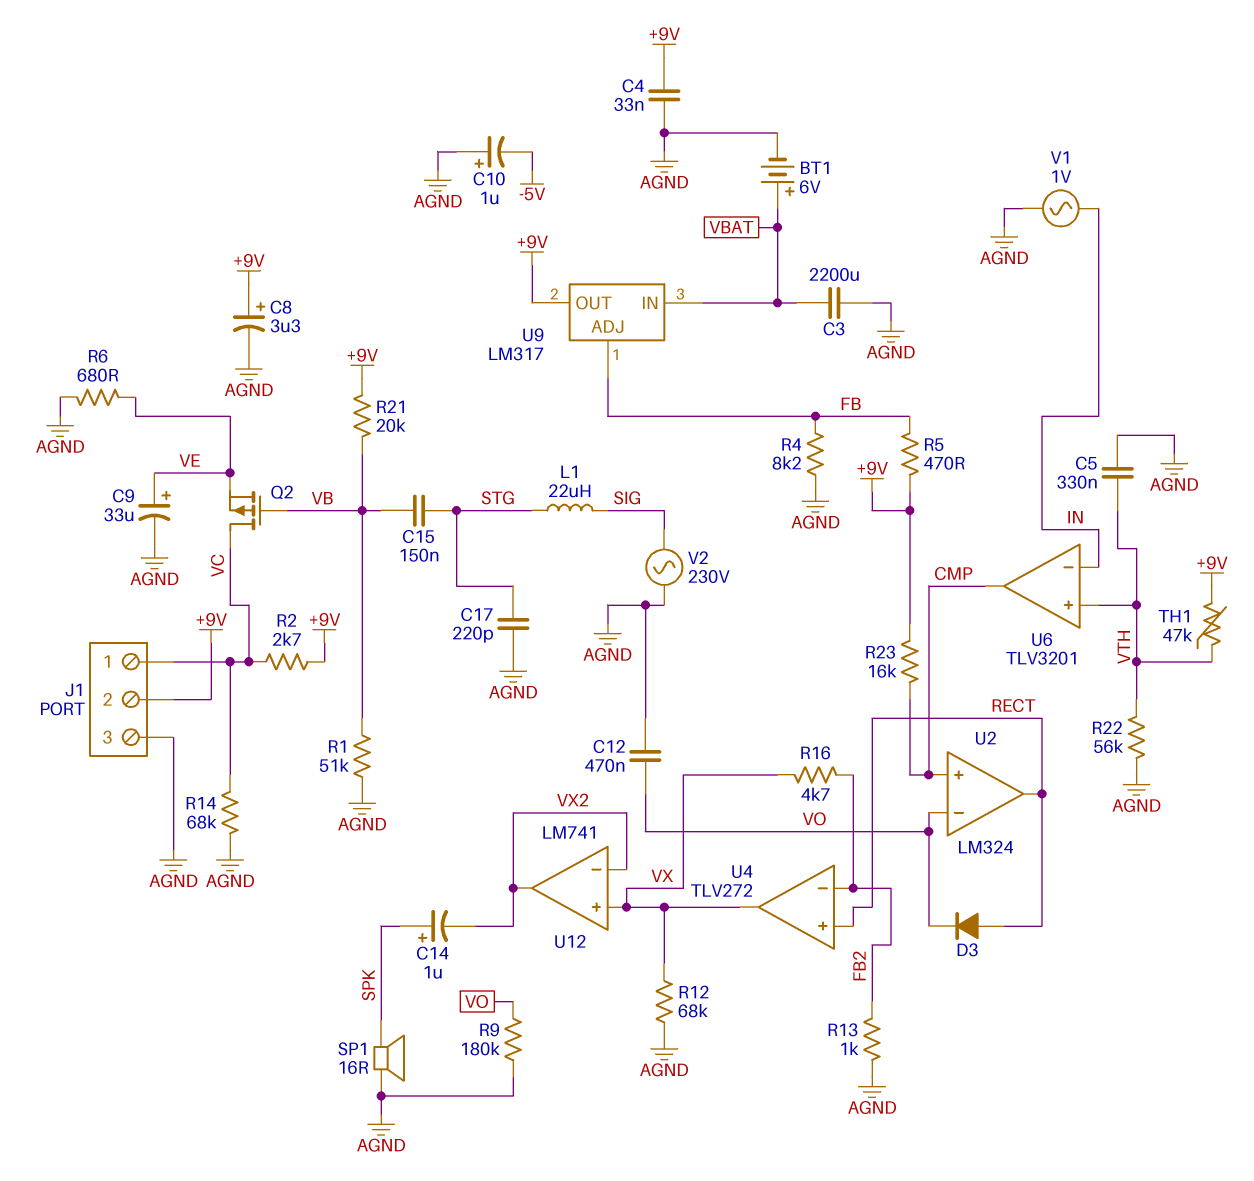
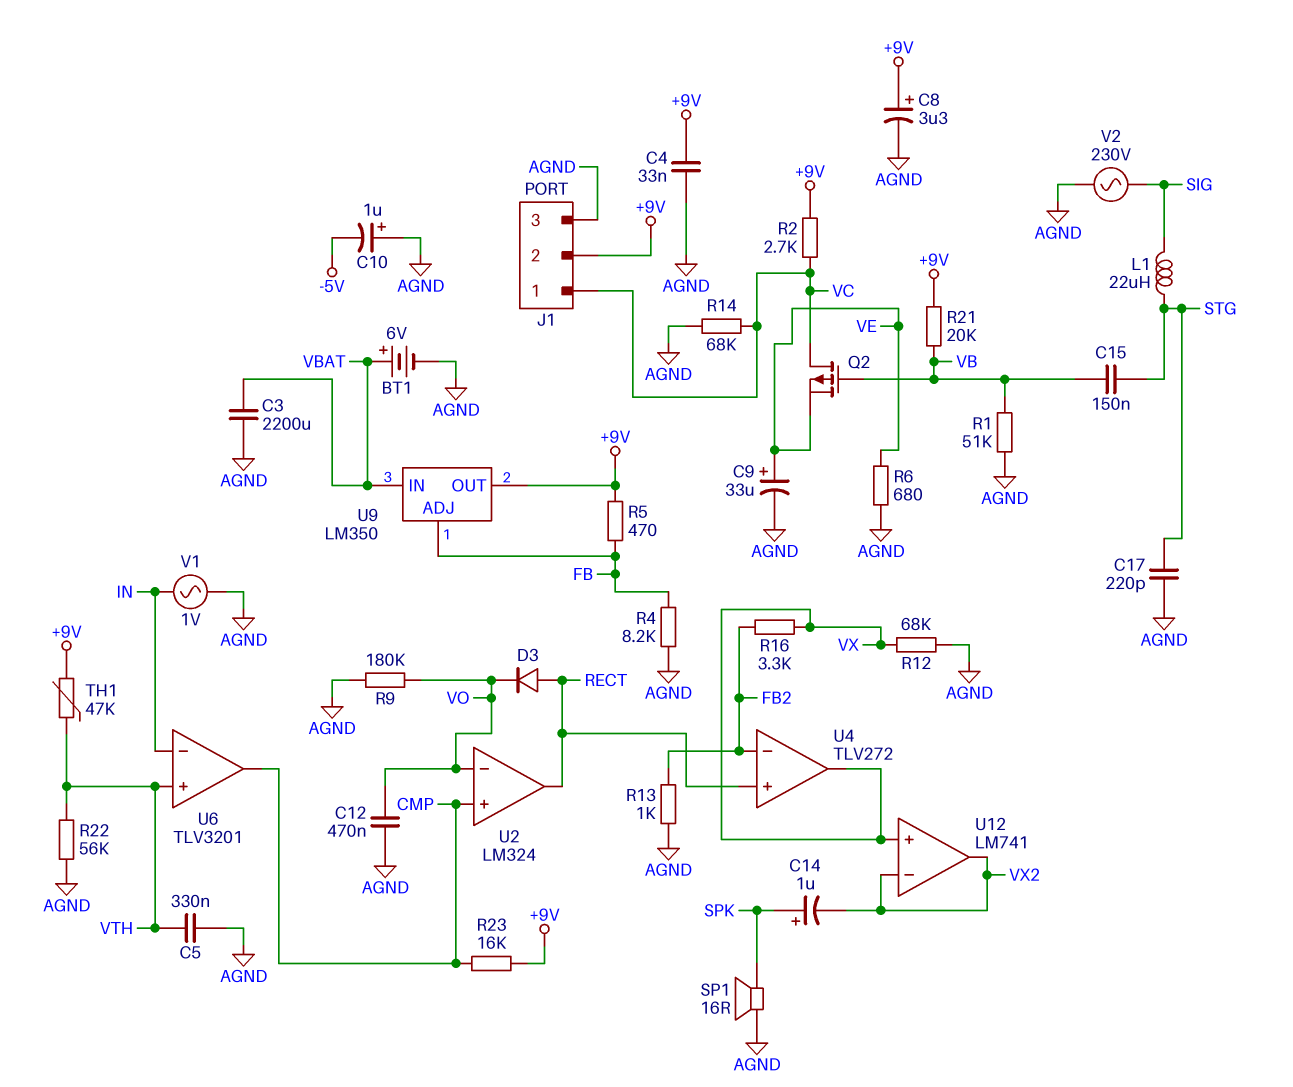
R16: 4.7k (FB2, VX) -> 3.3k (FB2, VX)
U9: LM317 -> LM350

